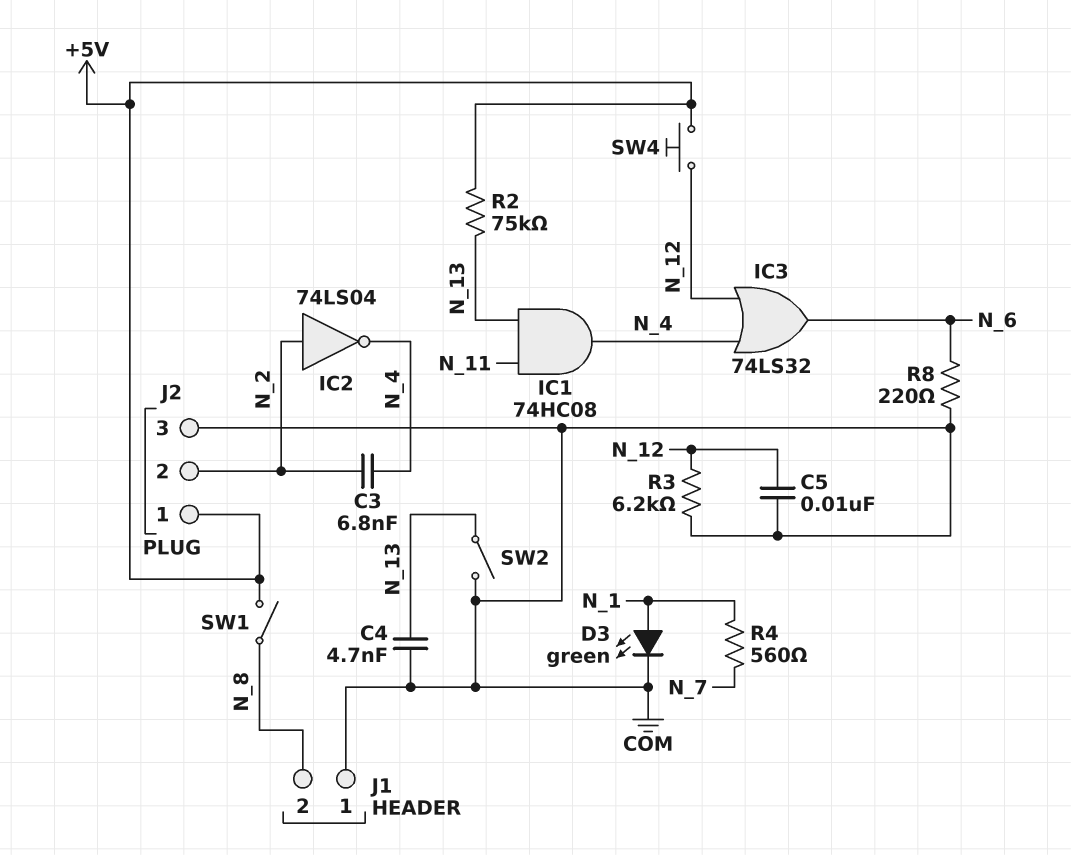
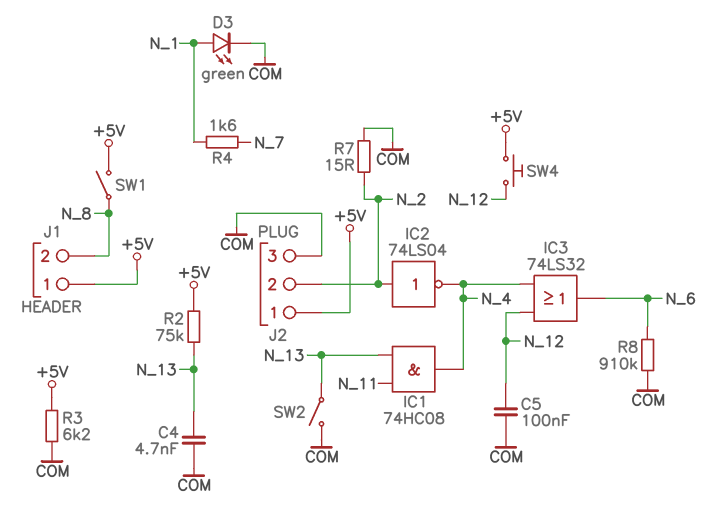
C3: 6.8nF (N_2, N_4) -> none
C5: 10nF (COM, N_12) -> 100nF (COM, N_12)
J1 pin 1: COM -> +5V
R3: 6.2k (COM, N_12) -> 6.2k (+5V, COM)
R4: 560 (N_1, N_7) -> 1.6k (N_1, N_7)
R7: none -> 15 (COM, N_2)
R8: 220 (COM, N_6) -> 910k (COM, N_6)

